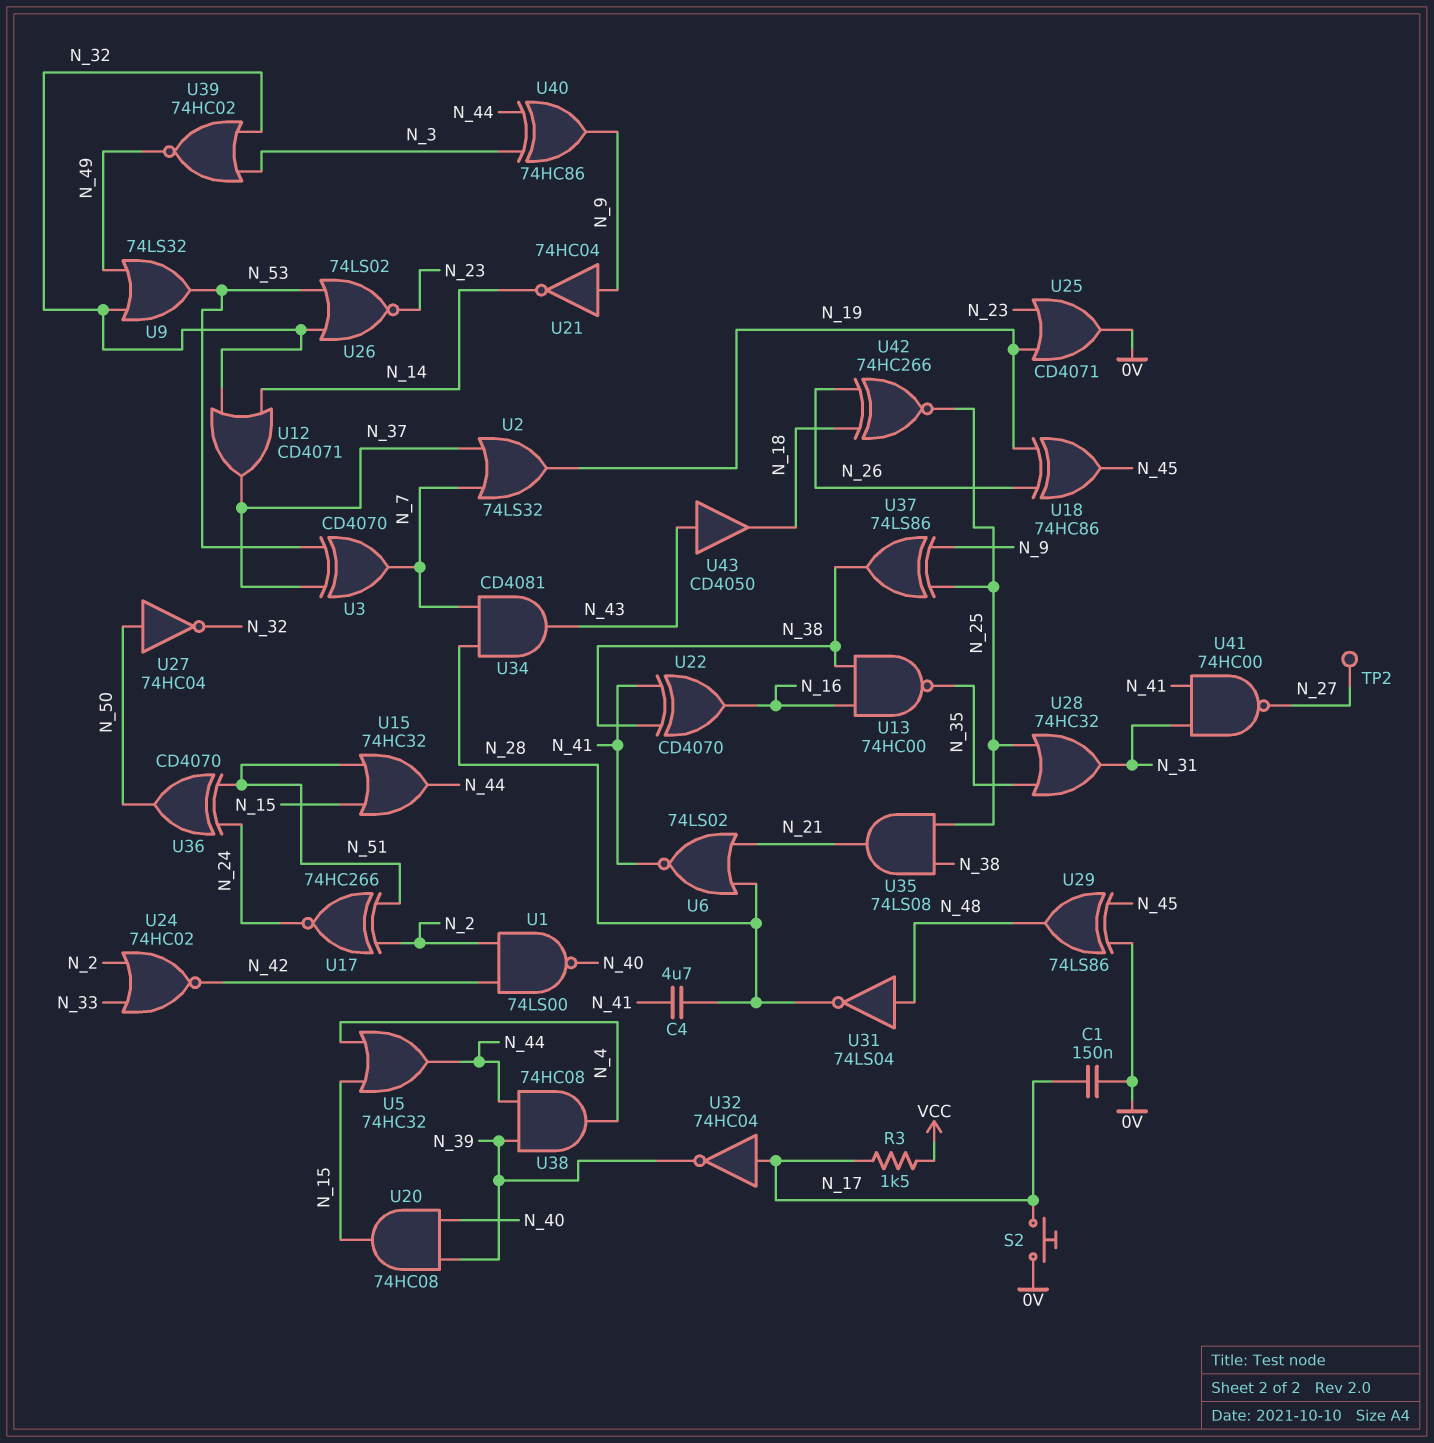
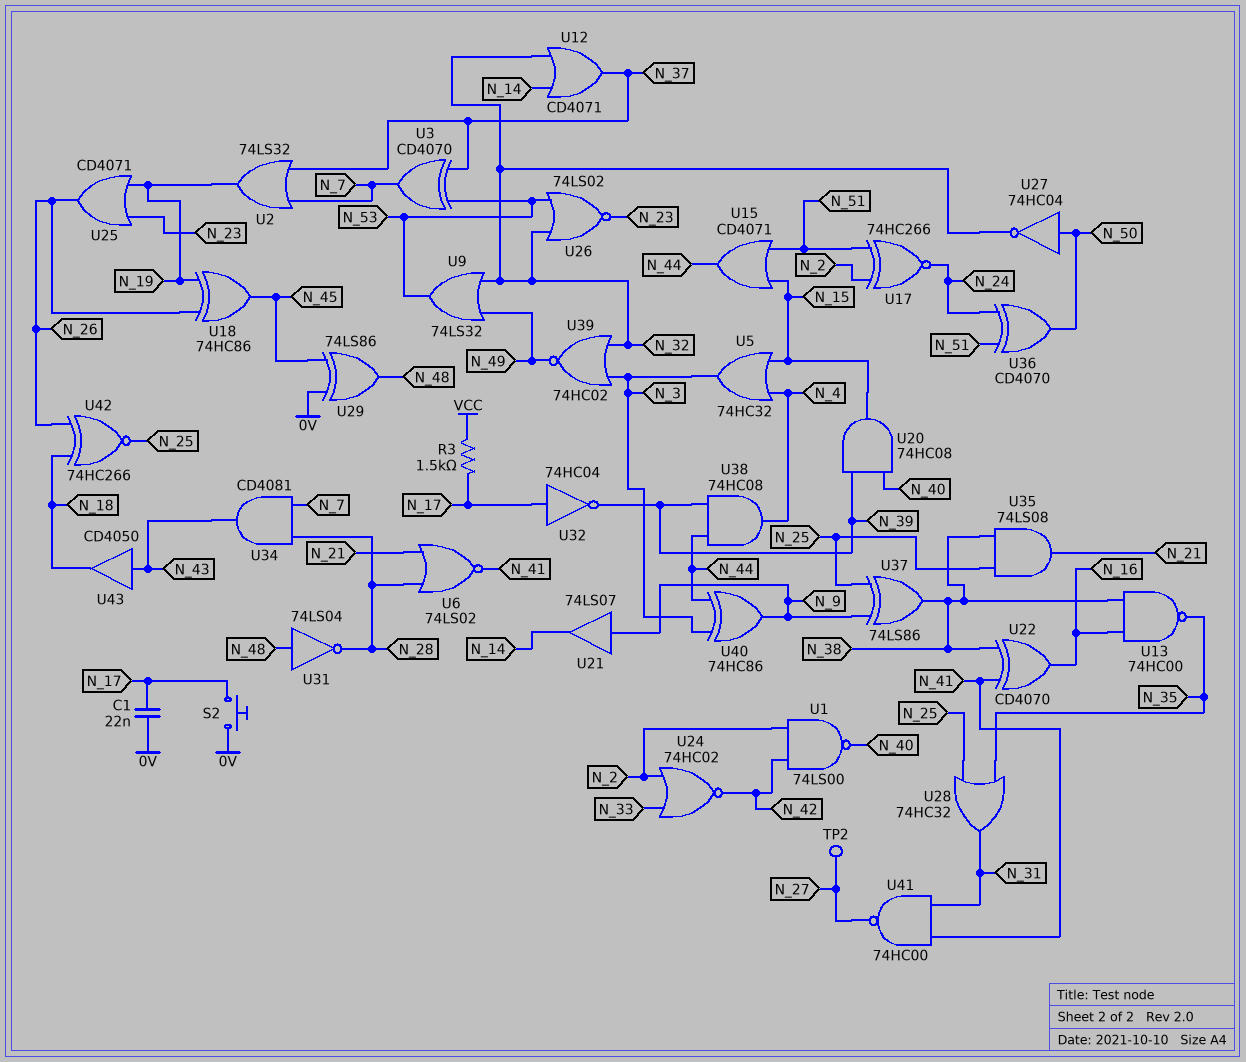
C1: 150nF (0V, N_17) -> 22nF (0V, N_17)
C4: 4.7uF (N_28, N_41) -> none
U5: OR 74HC32 (in N_4, in N_15, out N_44) -> OR 74HC32 (in N_4, in N_15, out N_3)
U15: OR 74HC32 (in N_15, in N_51, out N_44) -> OR CD4071 (in N_15, in N_51, out N_44)
U21: NOT 74HC04 (in N_9, out N_14) -> buffer 74LS07 (in N_9, out N_14)
U25: OR CD4071 (in N_19, in N_23, out 0V) -> OR CD4071 (in N_19, in N_23, out N_26)

